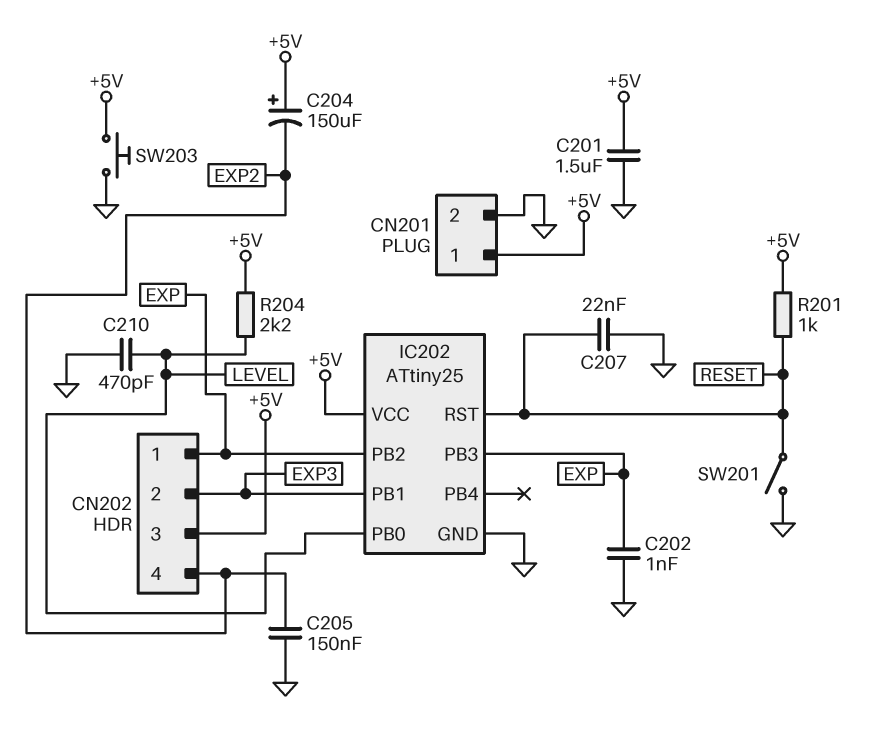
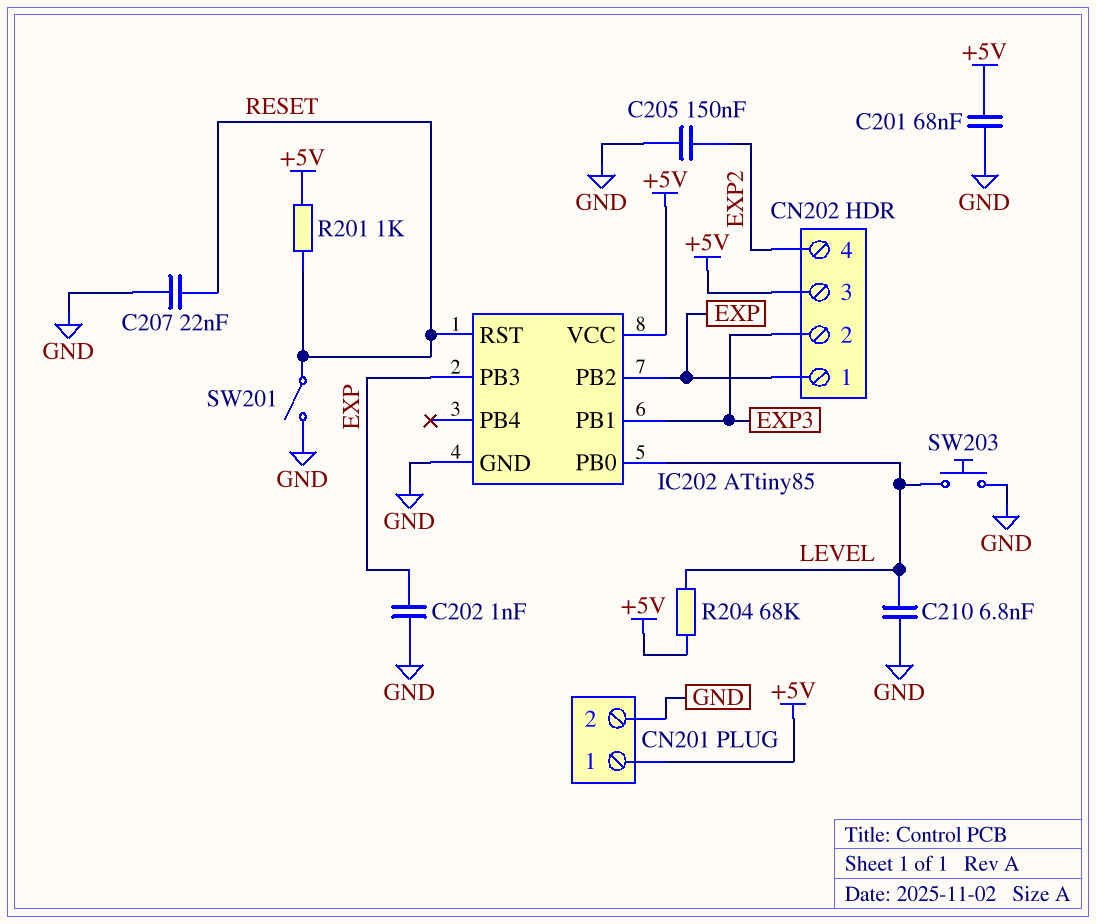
C201: 1.5uF (+5V, GND) -> 68nF (+5V, GND)
C204: 150uF (plus +5V, minus EXP2) -> none
C210: 470pF (GND, LEVEL) -> 6.8nF (GND, LEVEL)
IC202: ATtiny25 -> ATtiny85
R204: 2.2k (+5V, LEVEL) -> 68k (+5V, LEVEL)
SW203: button (+5V, GND) -> button (GND, LEVEL)

